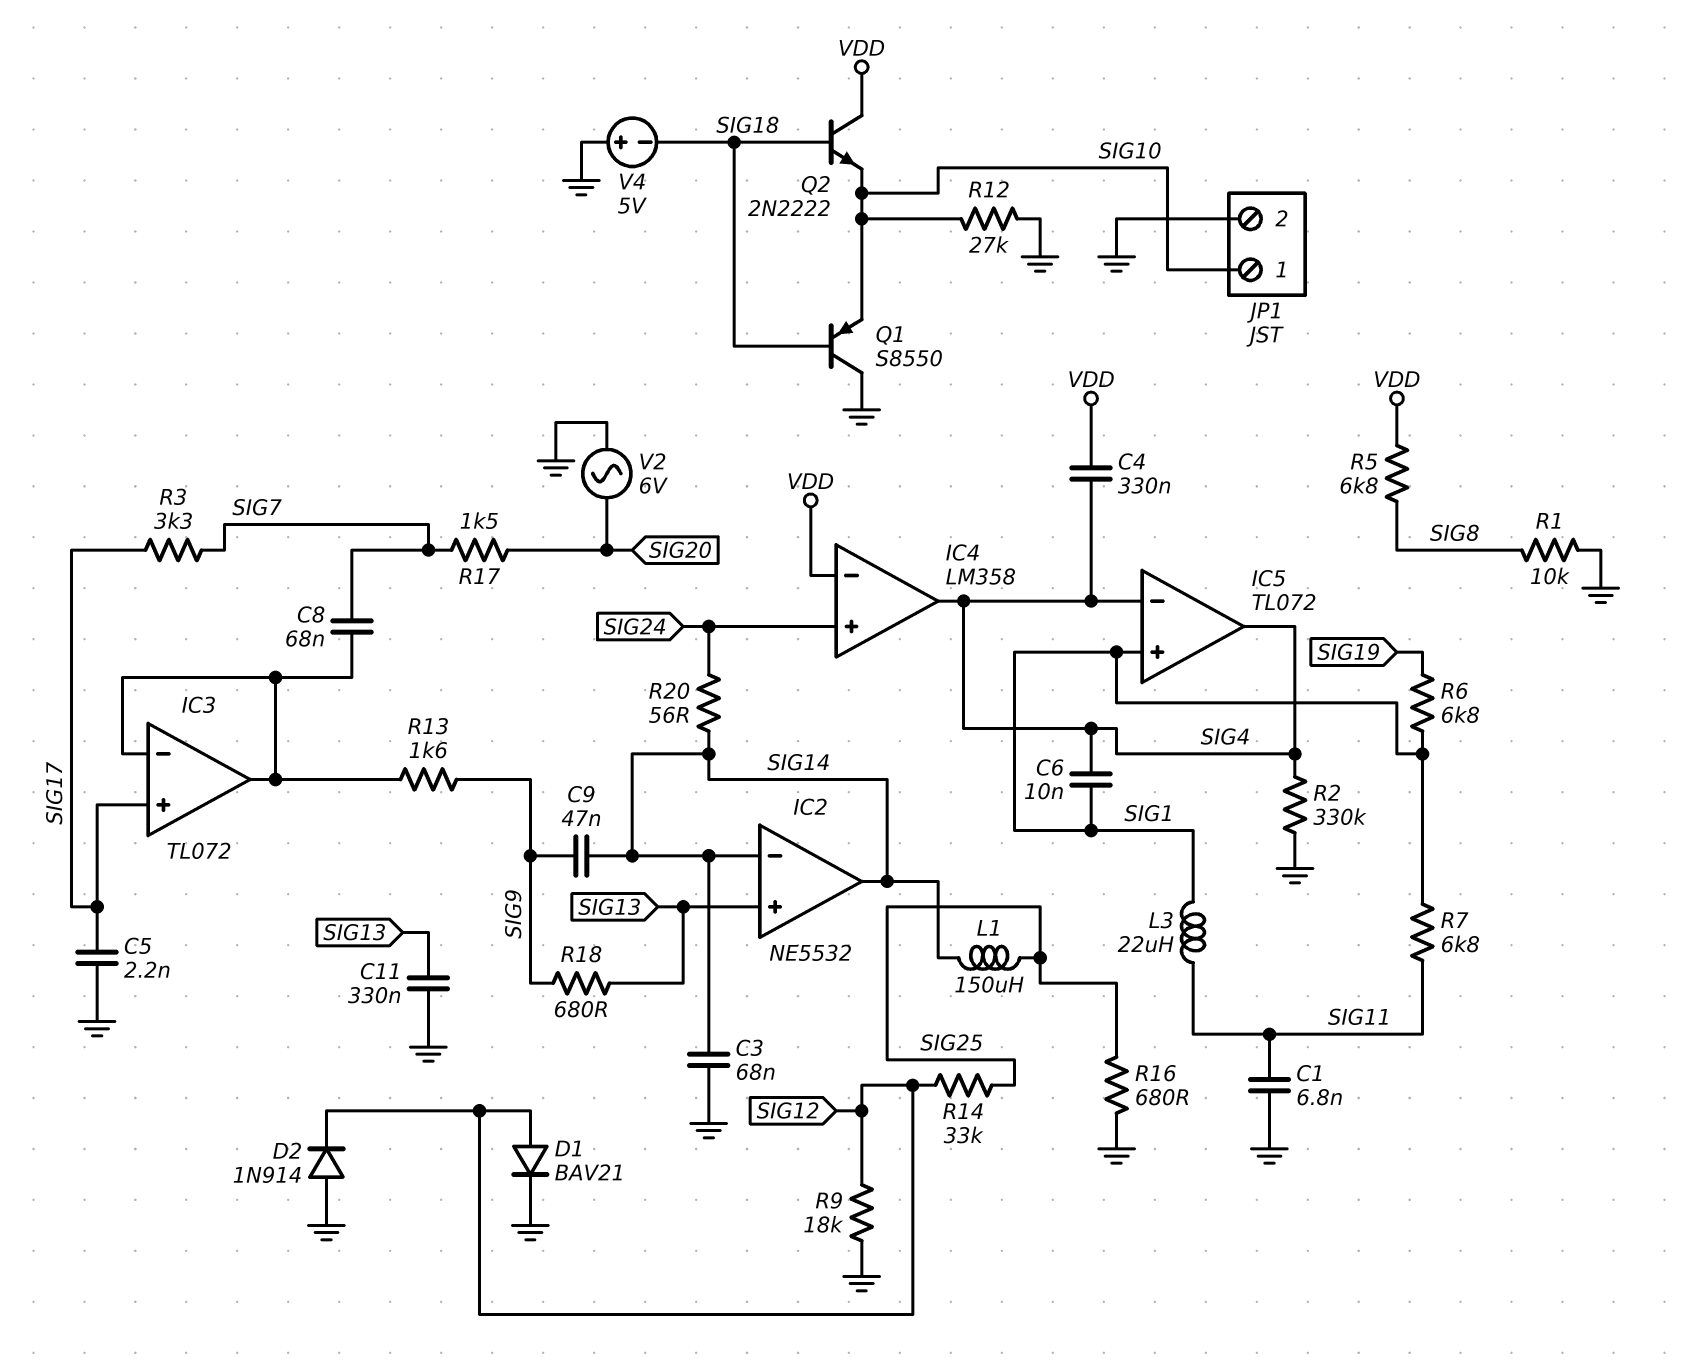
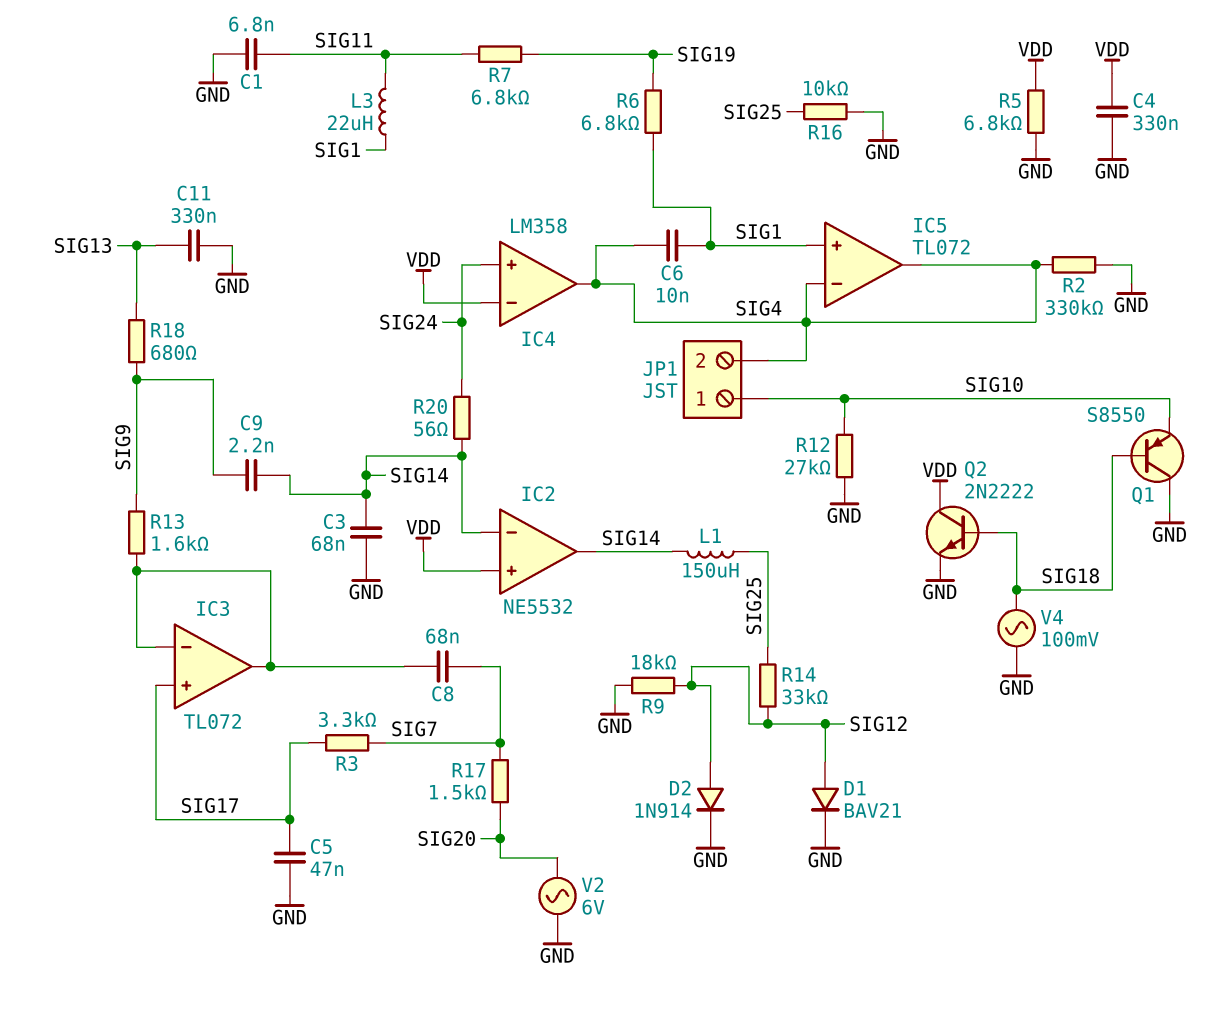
C4: 330nF (SIG4, VDD) -> 330nF (GND, VDD)
C5: 2.2nF (GND, SIG17) -> 47nF (GND, SIG17)
C9: 47nF (SIG9, SIG14) -> 2.2nF (SIG9, SIG14)
D2: diode 1N914 (A GND, K SIG12) -> diode 1N914 (A SIG12, K GND)
IC2 pin in+: SIG13 -> VDD
JP1 pin 2: GND -> SIG4
Q2: NPN 2N2222 (B SIG18, C VDD, E SIG10) -> NPN 2N2222 (B SIG18, C VDD, E GND)
R1: 10k (GND, SIG8) -> none
R5: 6.8k (SIG8, VDD) -> 6.8k (GND, VDD)
R7: 6.8k (SIG1, SIG11) -> 6.8k (SIG11, SIG19)
R16: 680 (GND, SIG25) -> 10k (GND, SIG25)
V4: 5V (plus GND, minus SIG18) -> AC 100mV (GND, SIG18)

